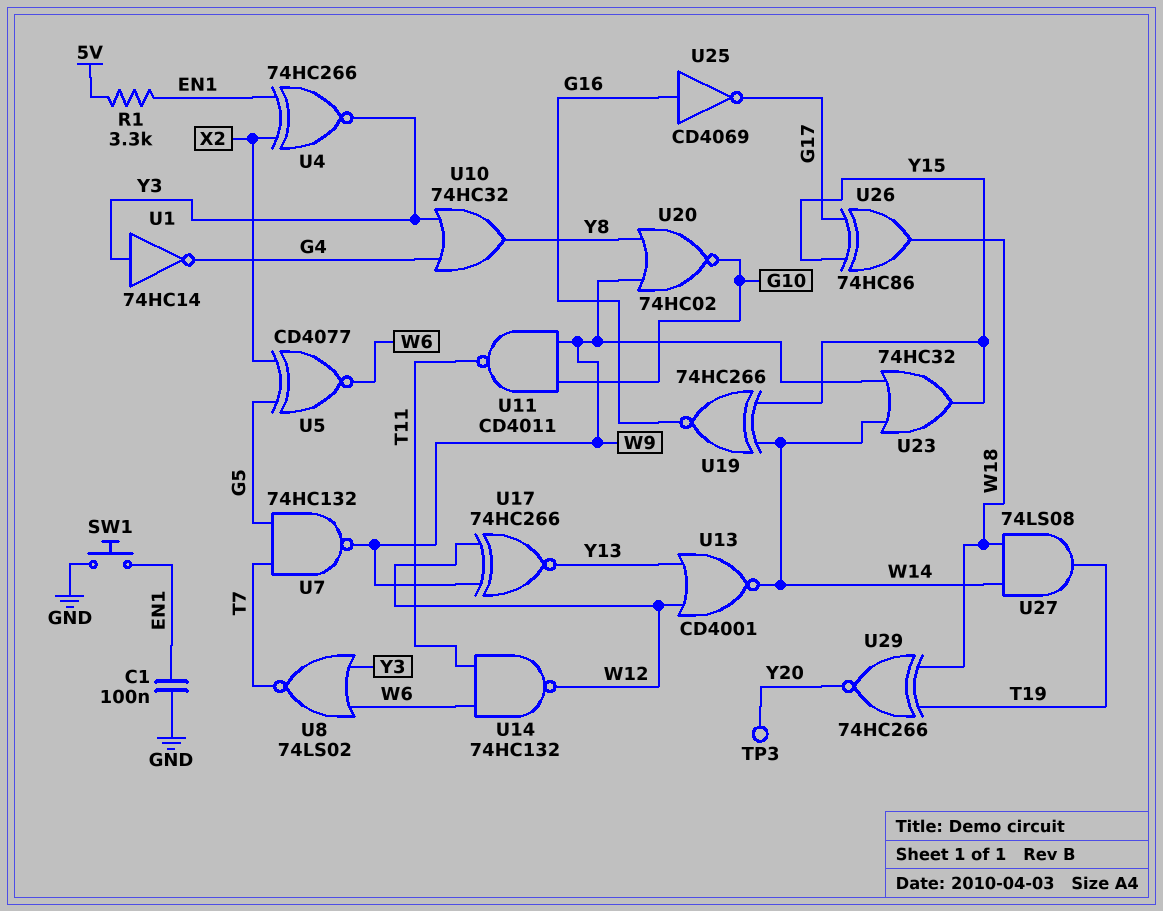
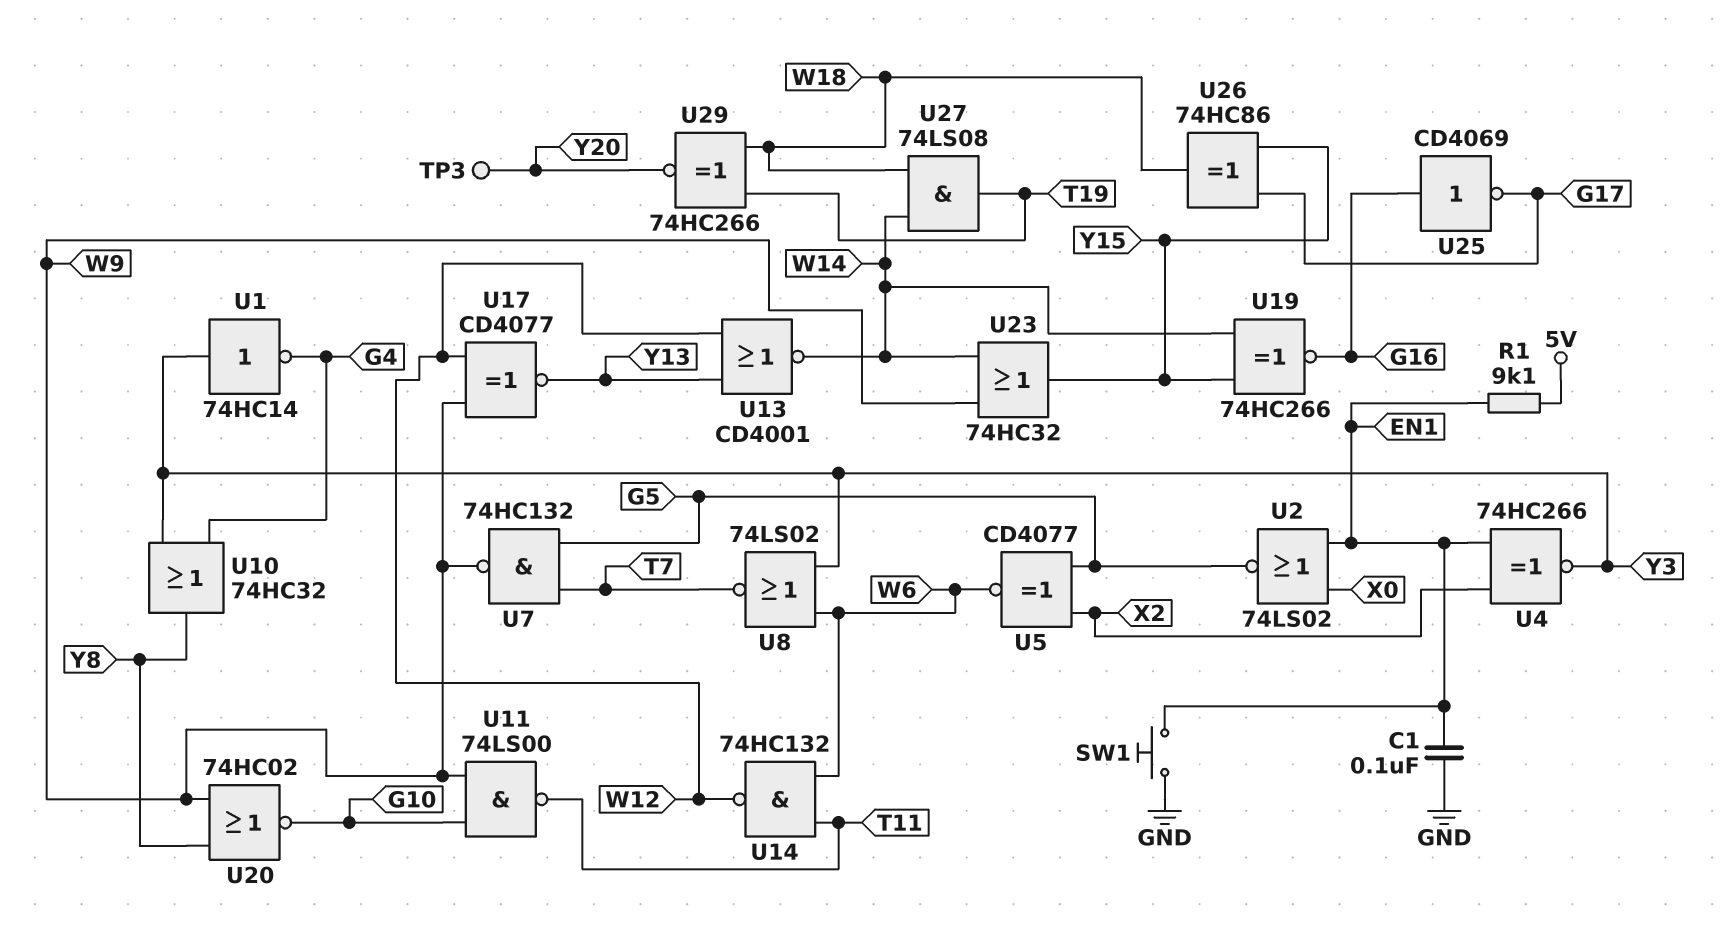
R1: 3.3k (5V, EN1) -> 9.1k (5V, EN1)
U2: none -> NOR 74LS02 (in EN1, in X0, out G5)
U11: NAND CD4011 (in G10, in W9, out T11) -> NAND 74LS00 (in G10, in W9, out T11)
U17: XNOR 74HC266 (in W9, in W12, out Y13) -> XNOR CD4077 (in W9, in W12, out Y13)

